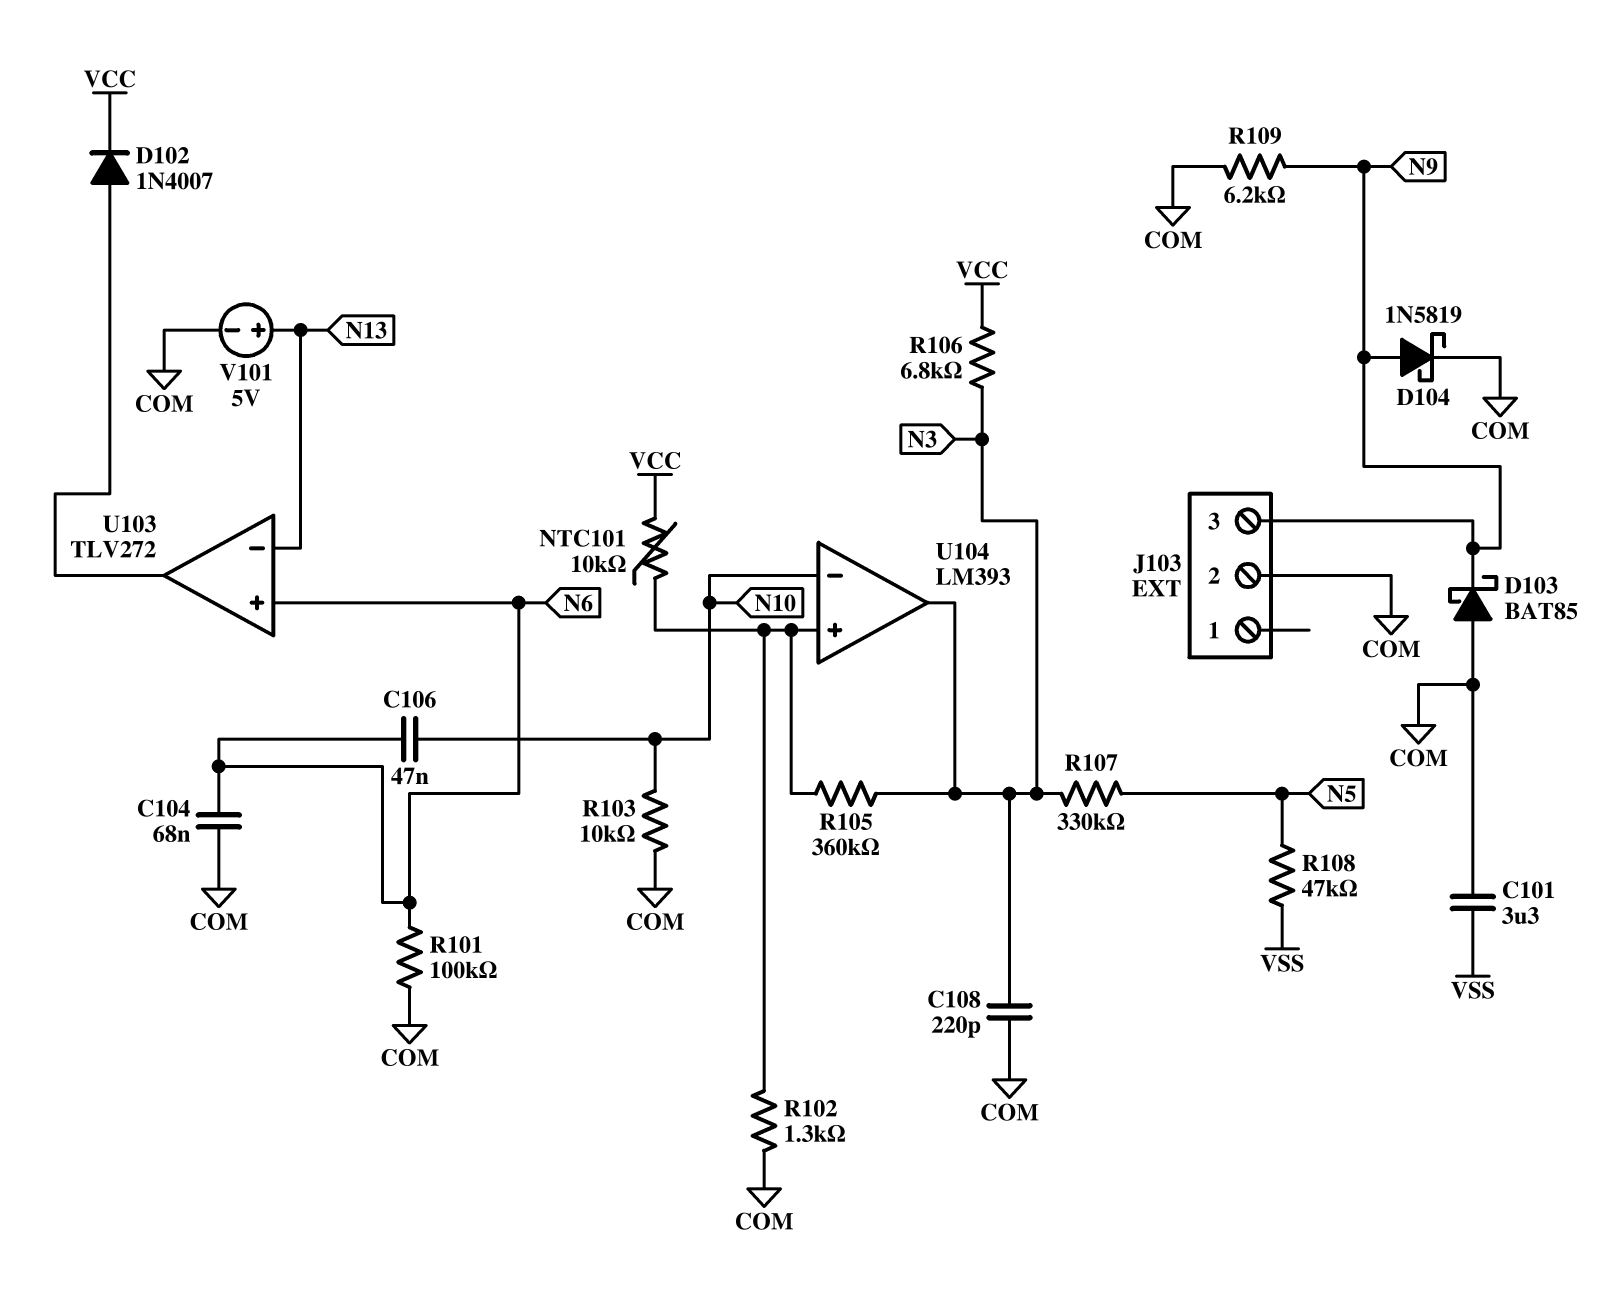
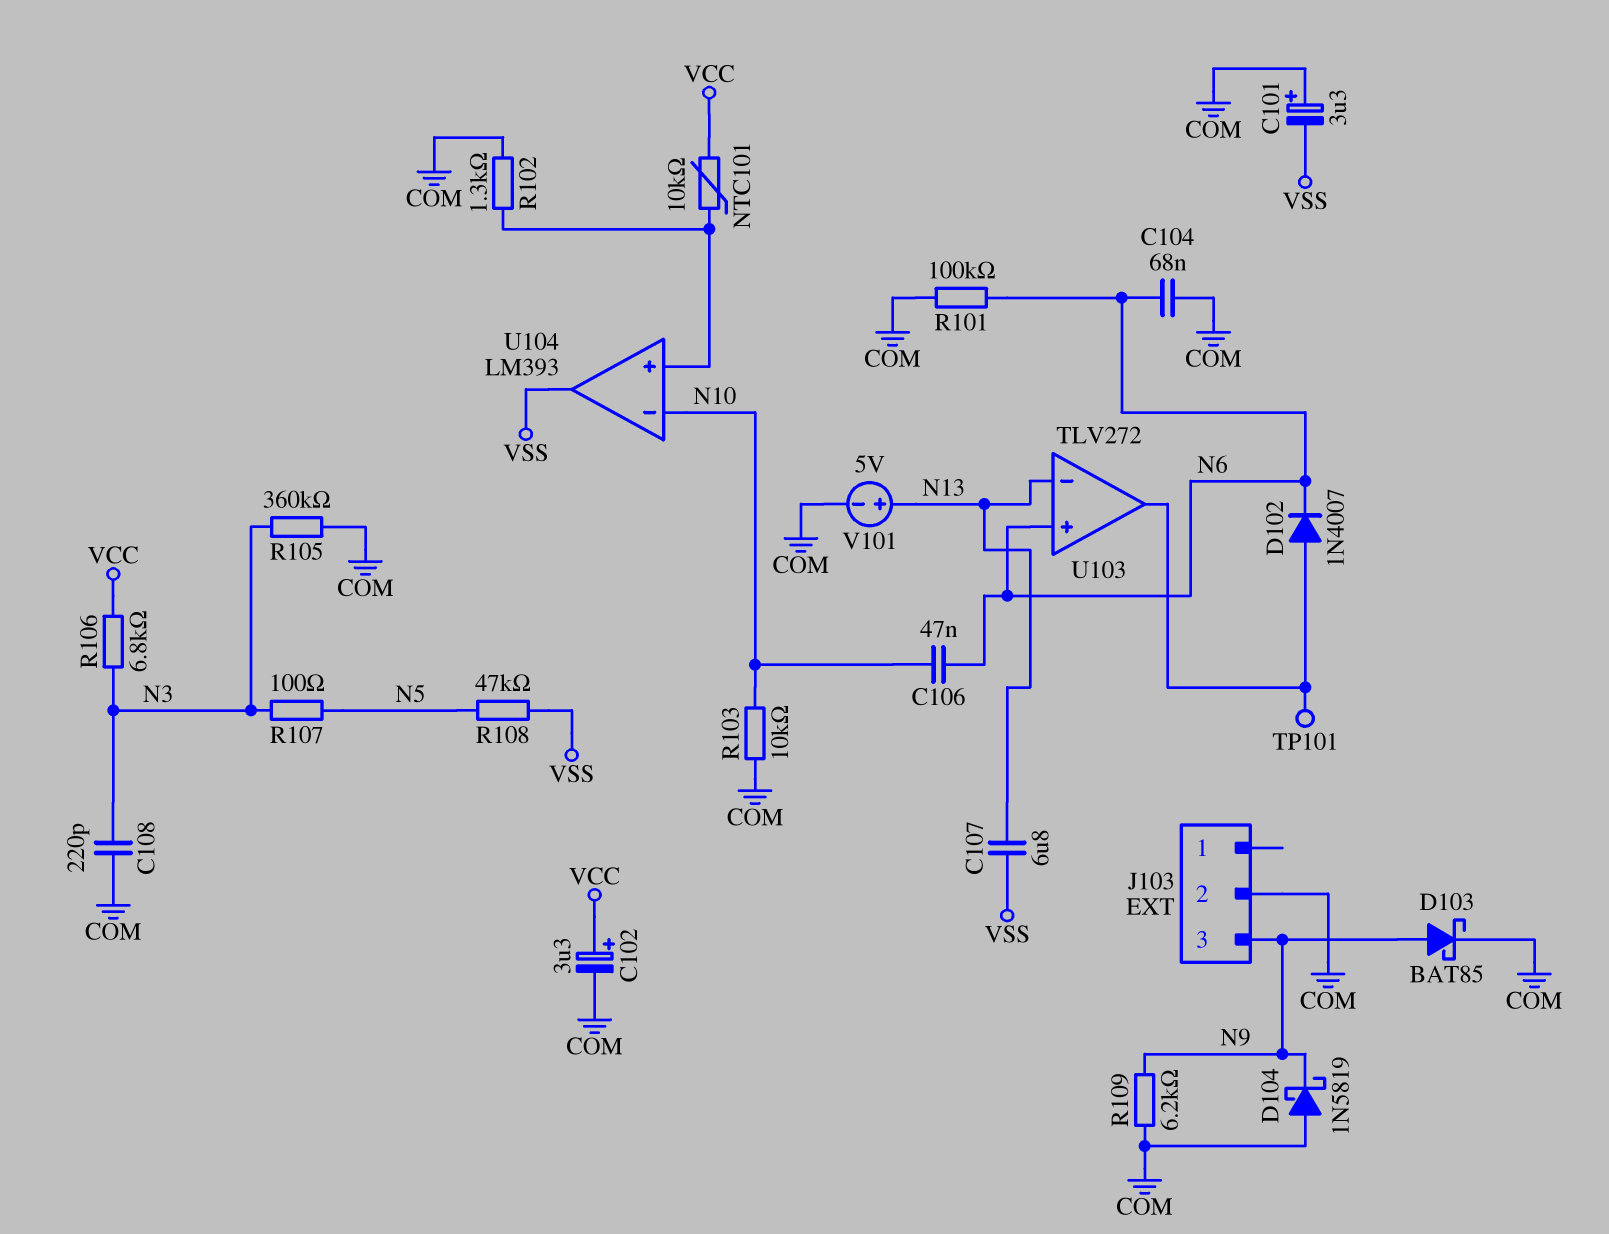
C101: 3.3uF (COM, VSS) -> 3.3uF (plus COM, minus VSS)
C102: none -> 3.3uF (plus VCC, minus COM)
C107: none -> 6.8uF (N13, VSS)
D102: diode 1N4007 (A U103/out, K VCC) -> diode 1N4007 (A U103/out, K N6)
D103: schottky BAT85 (A COM, K N9) -> schottky BAT85 (A N9, K COM)
D104: schottky 1N5819 (A N9, K COM) -> schottky 1N5819 (A COM, K N9)
R105: 360k (N3, U104/in+) -> 360k (COM, N3)
R107: 330k (N3, N5) -> 100 (N3, N5)
TP101: none -> test point (U103/out)
U104 pin out: N3 -> VSS

